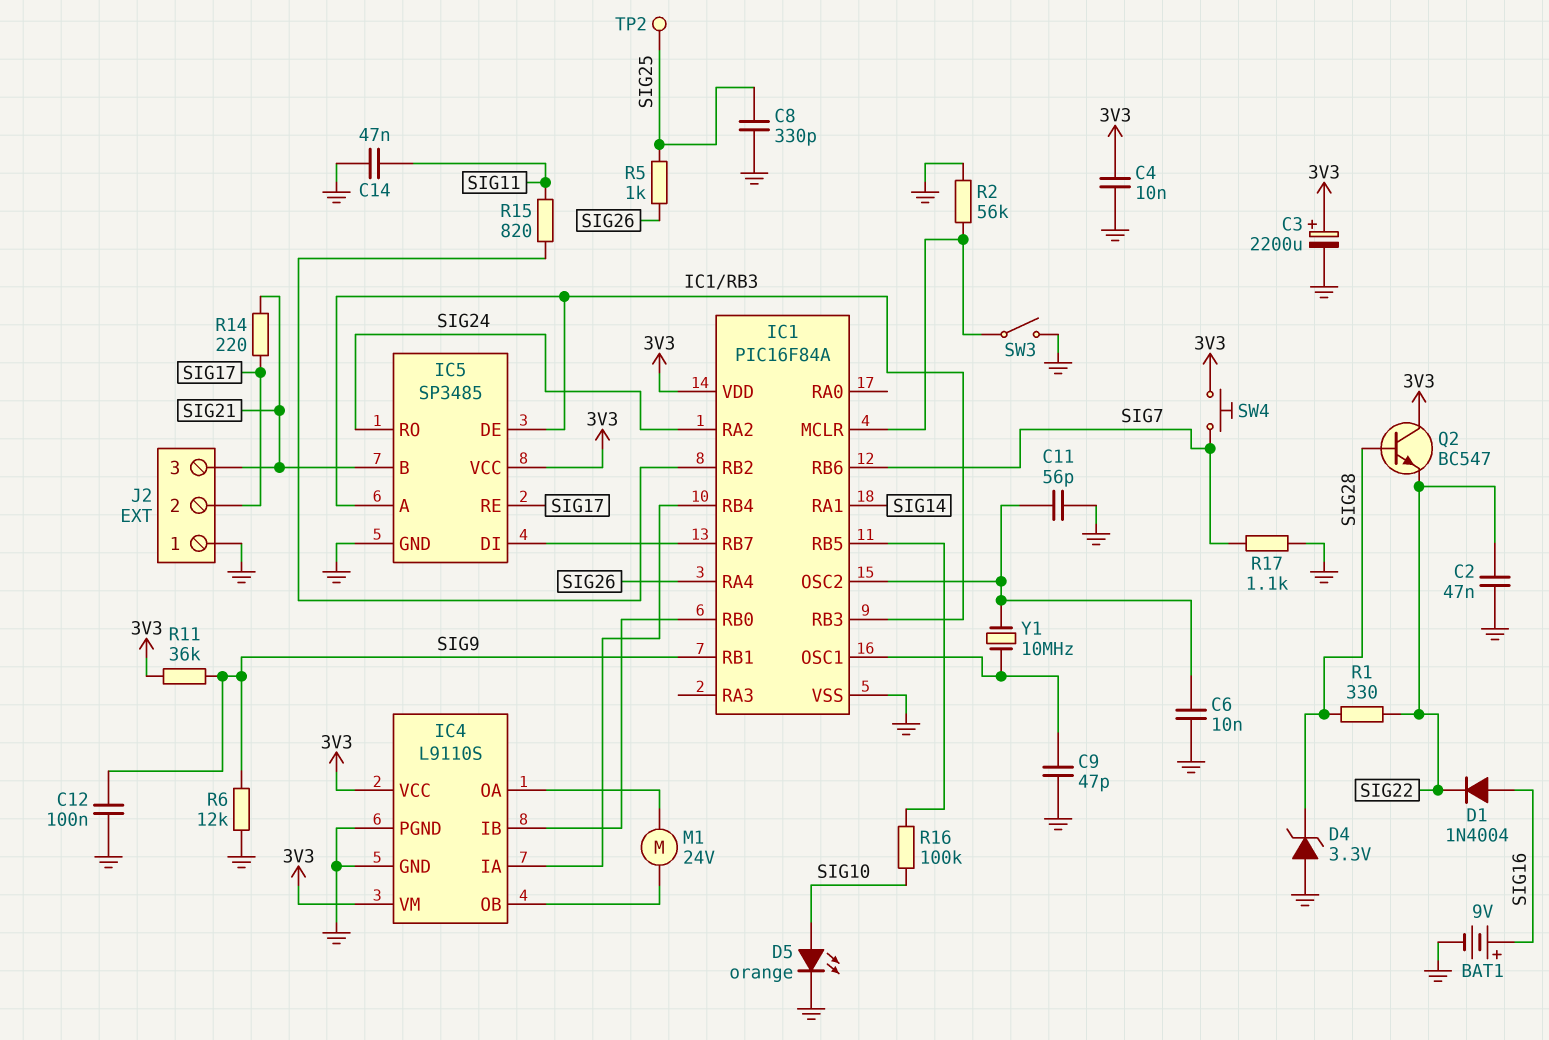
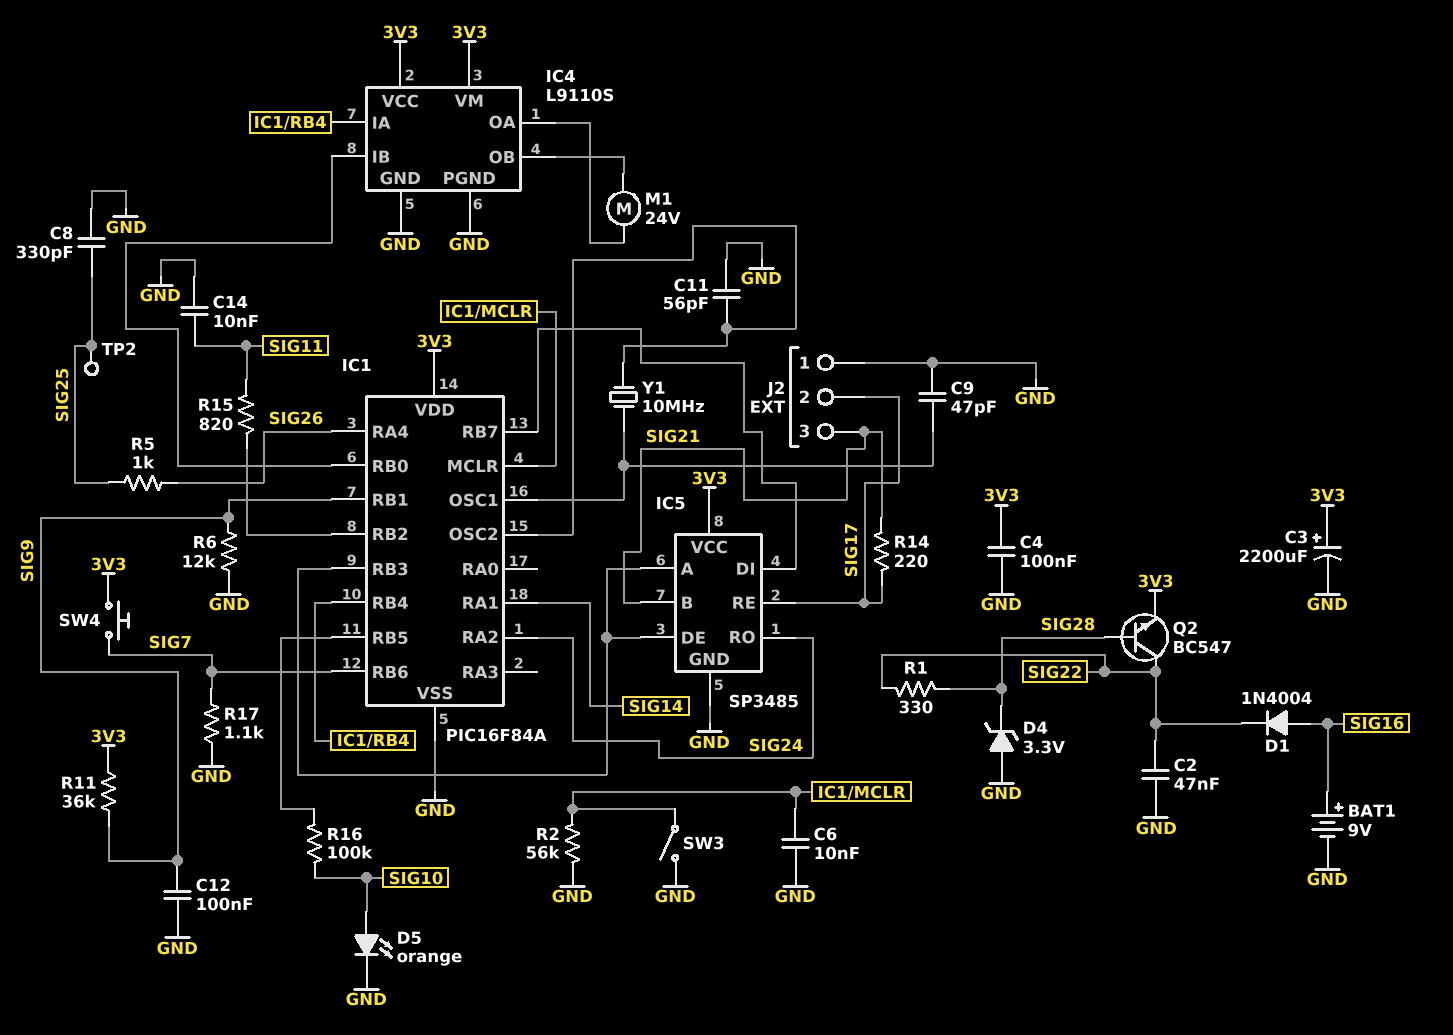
C4: 10nF (3V3, GND) -> 100nF (3V3, GND)
C6: 10nF (GND, IC1/OSC2) -> 10nF (GND, IC1/MCLR)
C14: 47nF (GND, SIG11) -> 10nF (GND, SIG11)
Q2: NPN BC547 (B SIG28, C 3V3, E SIG22) -> NPN BC547 (B SIG28, C SIG22, E 3V3)

